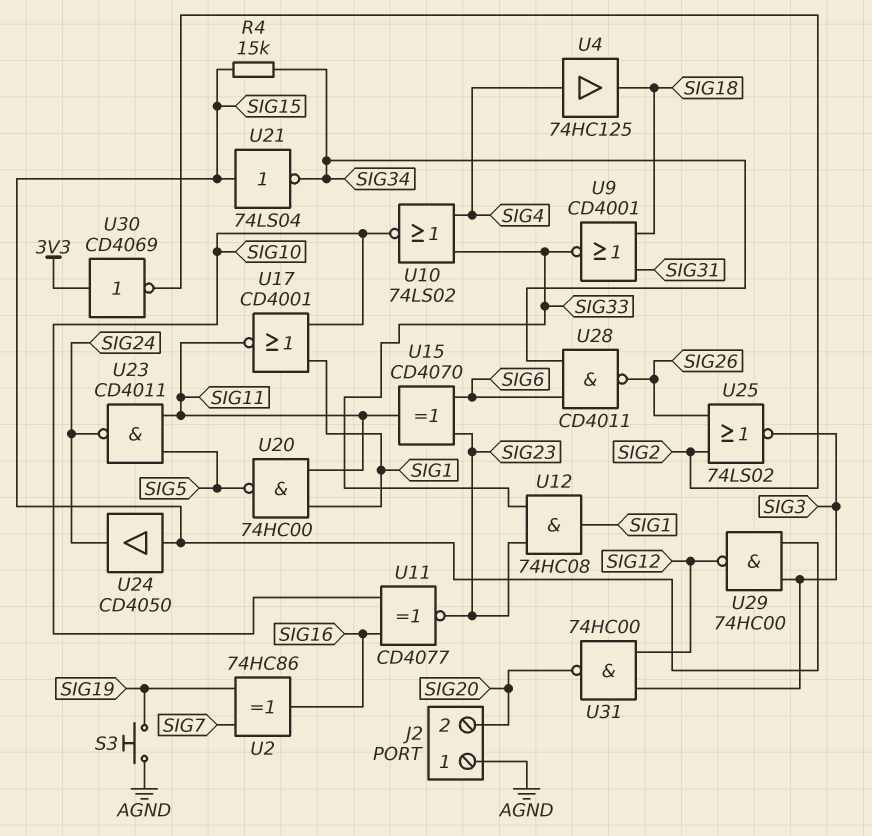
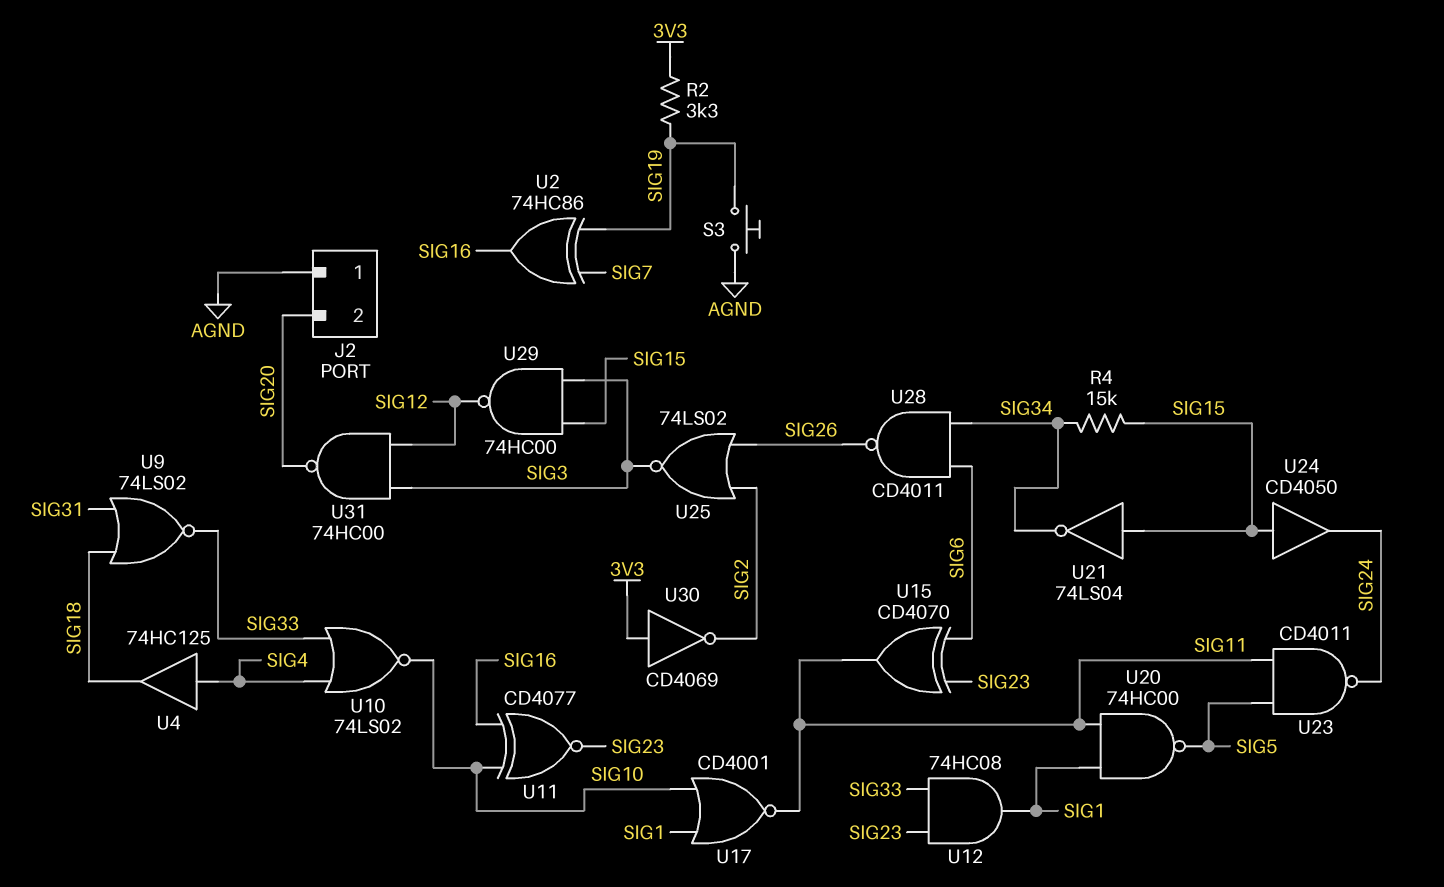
R2: none -> 3.3k (3V3, SIG19)
U9: NOR CD4001 (in SIG18, in SIG31, out SIG33) -> NOR 74LS02 (in SIG18, in SIG31, out SIG33)

